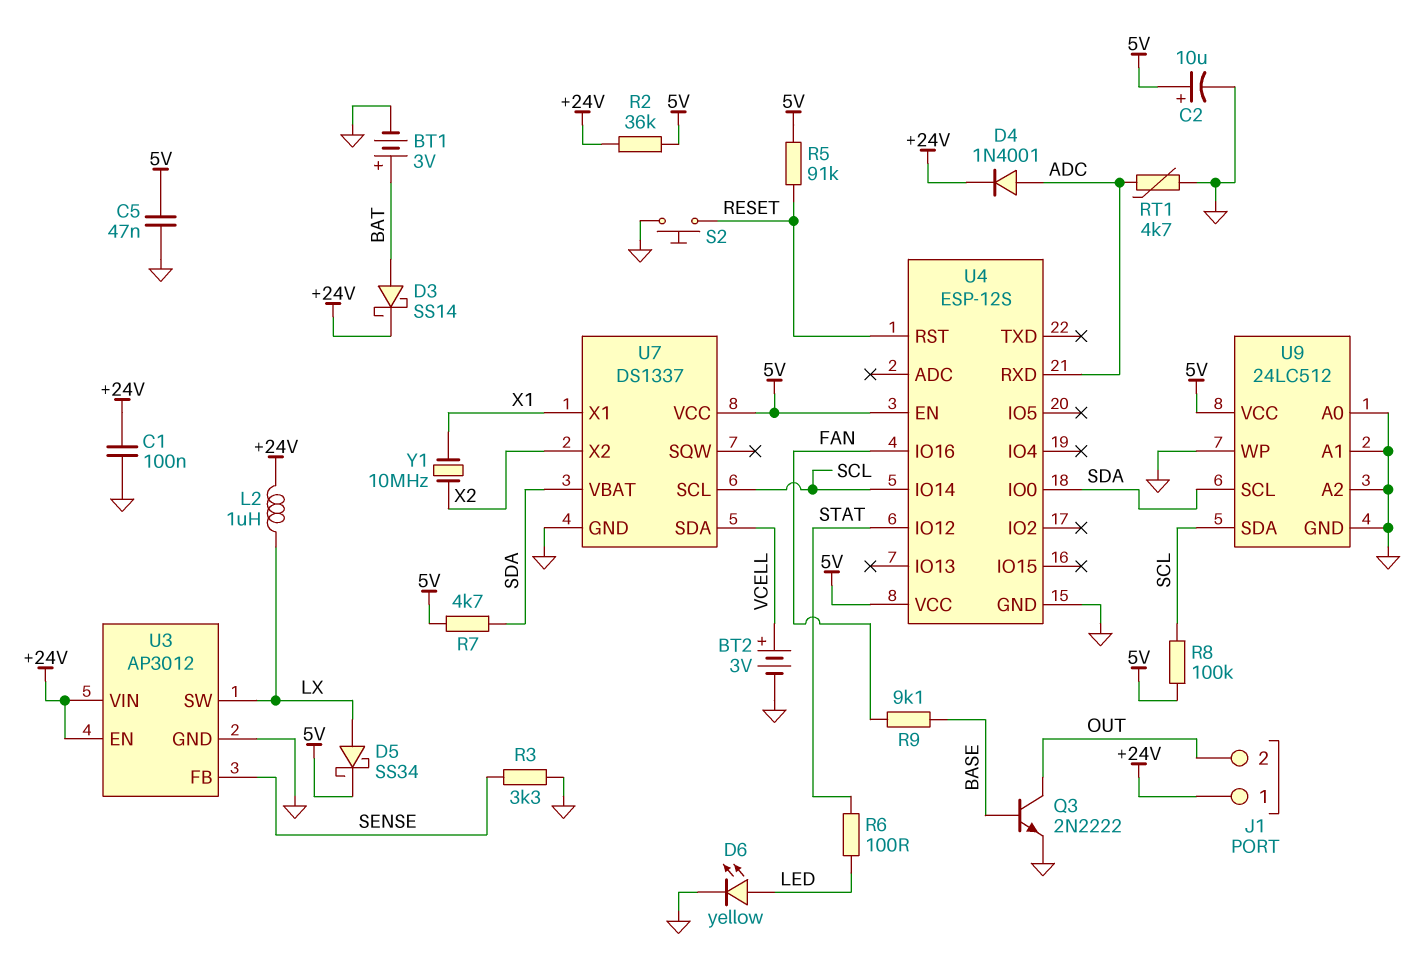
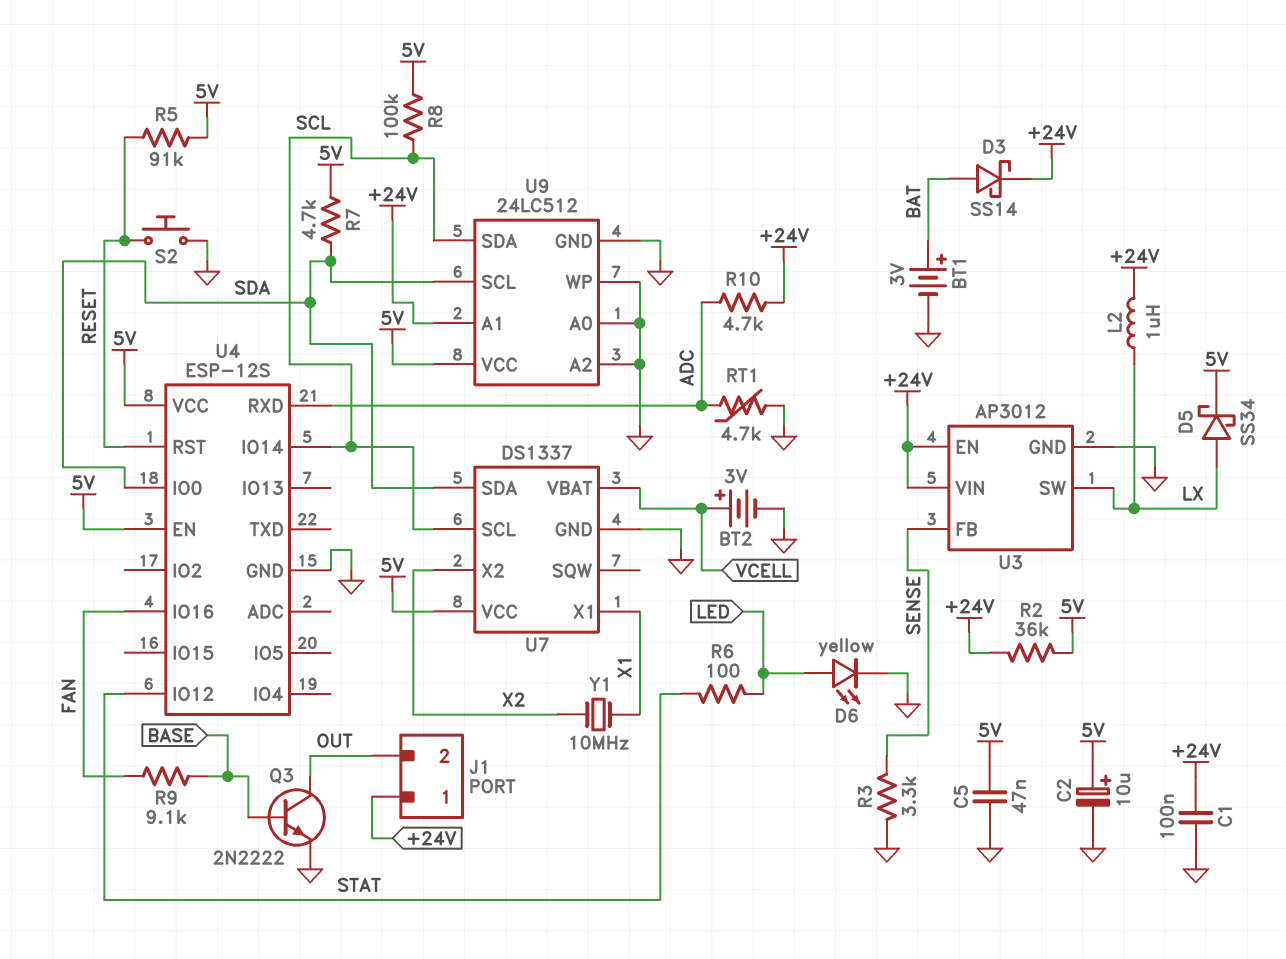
D4: diode 1N4001 (A ADC, K +24V) -> none
R10: none -> 4.7k (+24V, ADC)
U7 pin SDA: VCELL -> SDA
U7 pin VBAT: SDA -> VCELL
U9 pin A1: GND -> +24V

